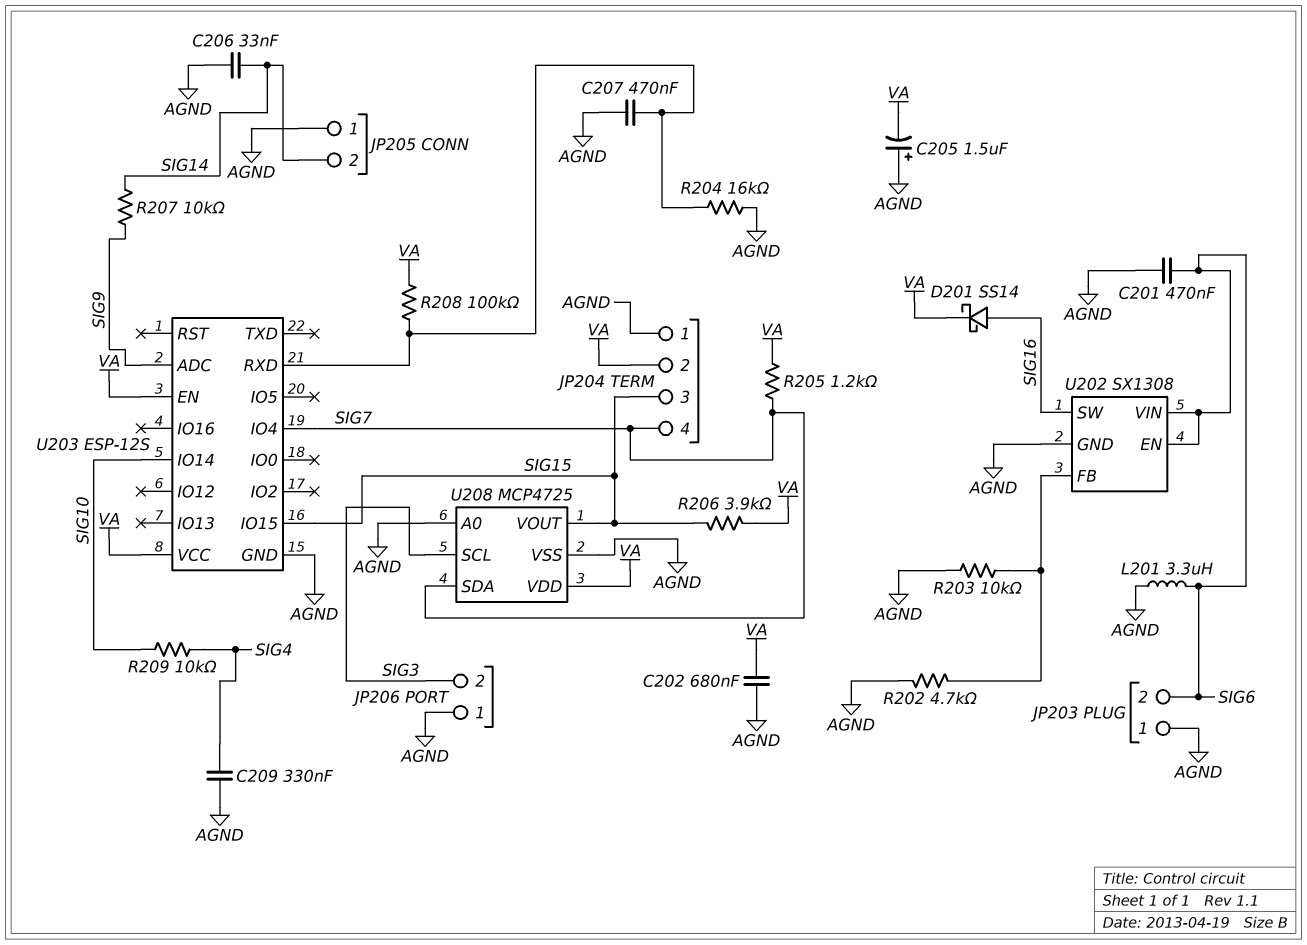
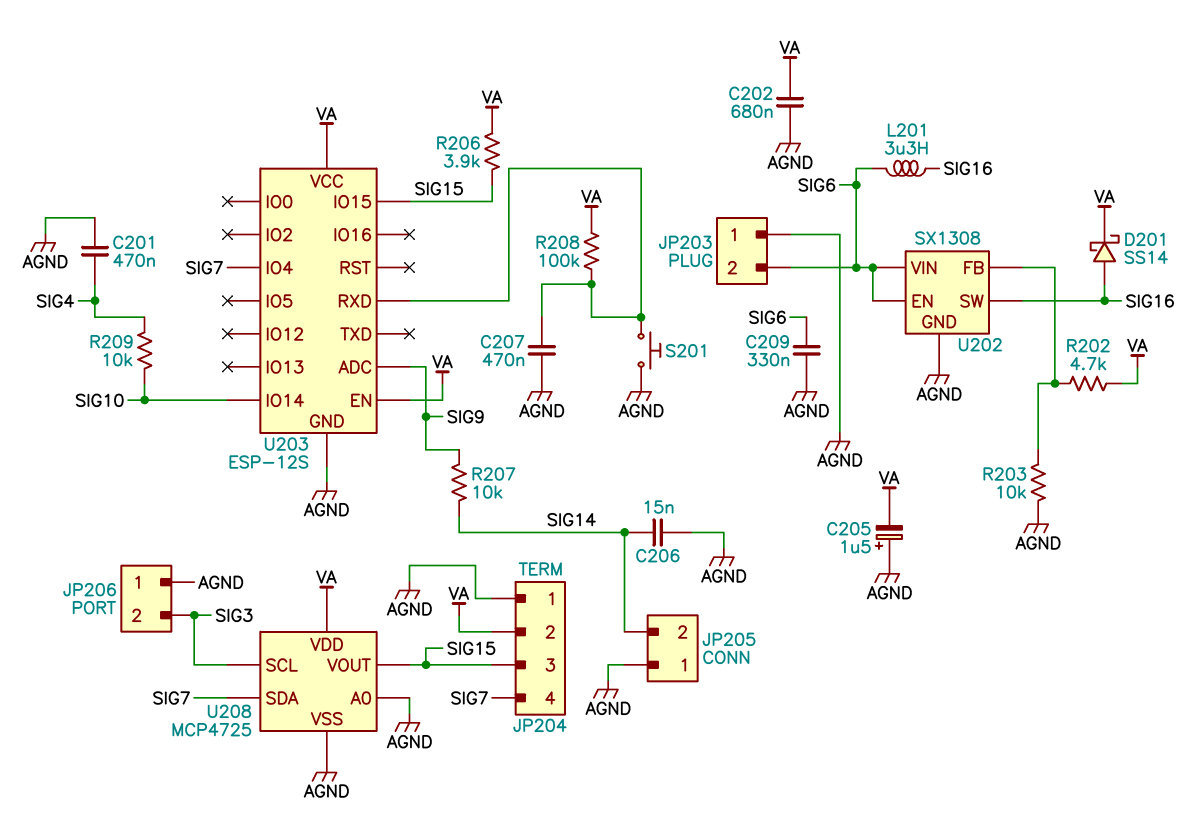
C201: 470nF (AGND, SIG6) -> 470nF (AGND, SIG4)
C206: 33nF (AGND, SIG14) -> 15nF (AGND, SIG14)
C209: 330nF (AGND, SIG4) -> 330nF (AGND, SIG6)
L201: 3.3uH (AGND, SIG6) -> 3.3uH (SIG6, SIG16)
R202: 4.7k (AGND, U202/FB) -> 4.7k (U202/FB, VA)
R204: 16k (AGND, U203/RXD) -> none
R205: 1.2k (SIG7, VA) -> none
S201: none -> button (AGND, U203/RXD)

